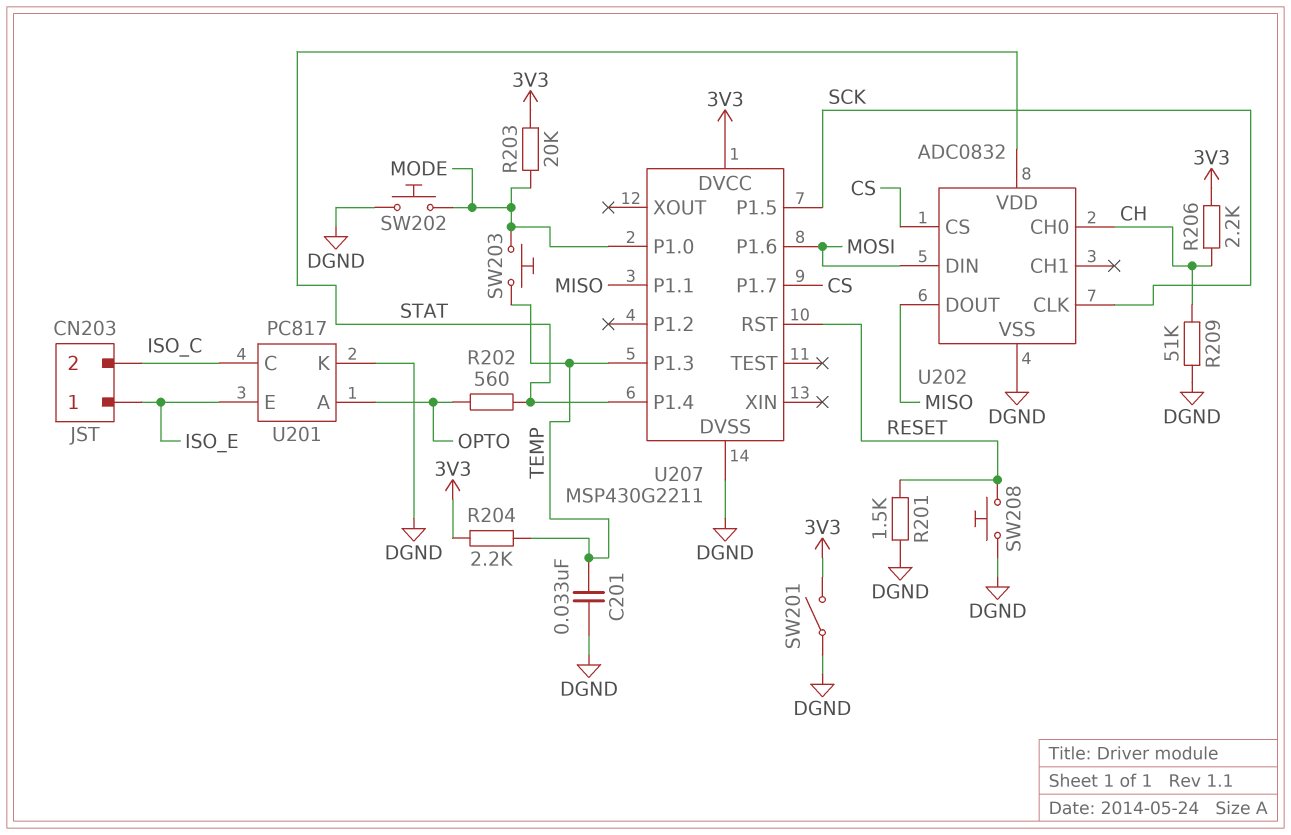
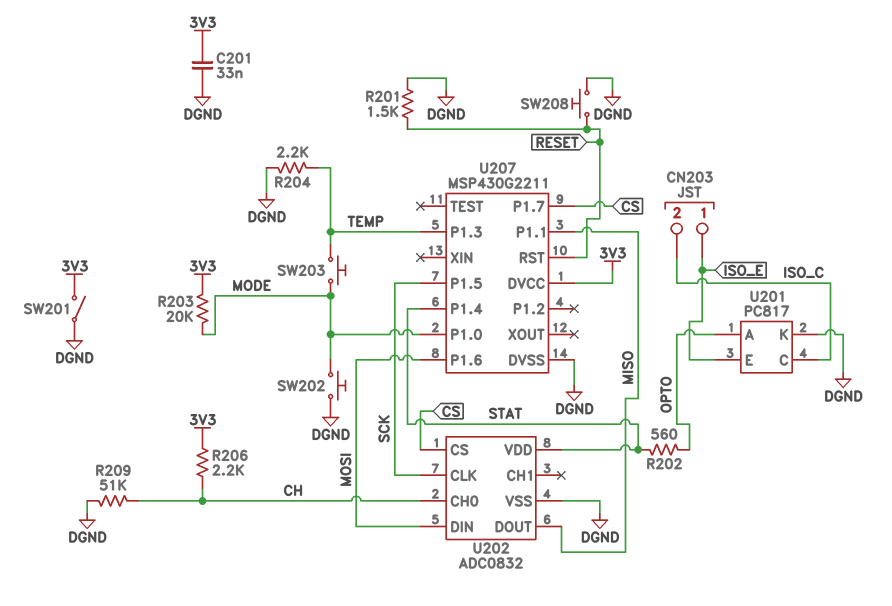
C201: 33nF (DGND, TEMP) -> 33nF (3V3, DGND)
R204: 2.2k (3V3, TEMP) -> 2.2k (DGND, TEMP)

